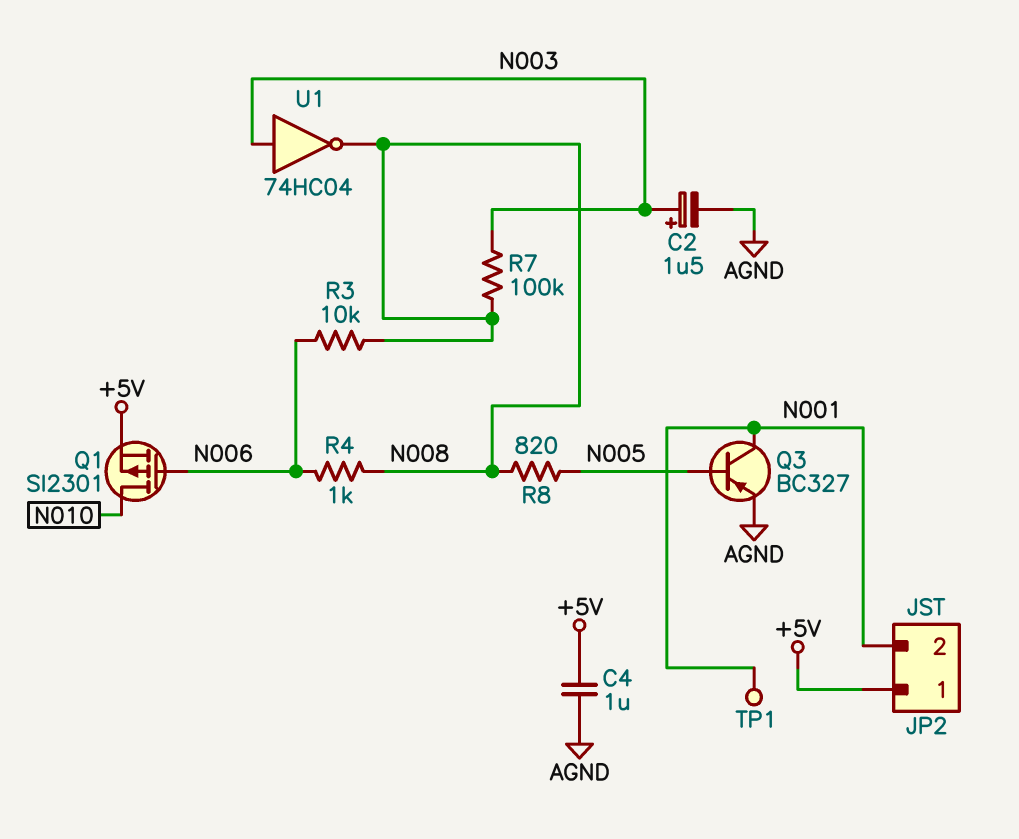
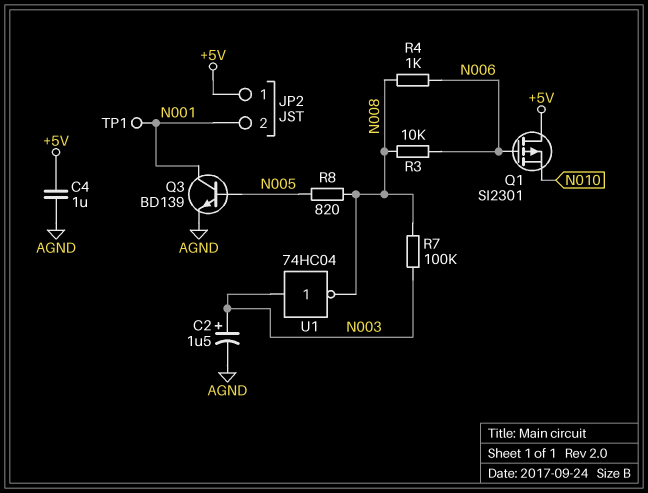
Q1: PMOS SI2301 (G N006, D N010, S +5V) -> PMOS SI2301 (G N006, D +5V, S N010)
Q3: PNP BC327 (B N005, C N001, E AGND) -> NPN BD139 (B N005, C N001, E AGND)

